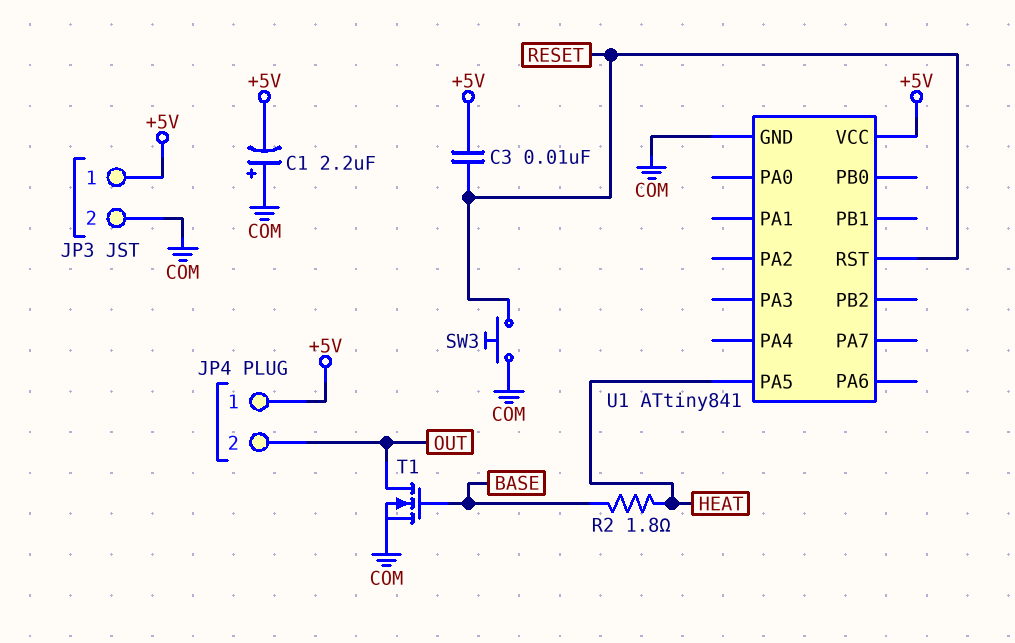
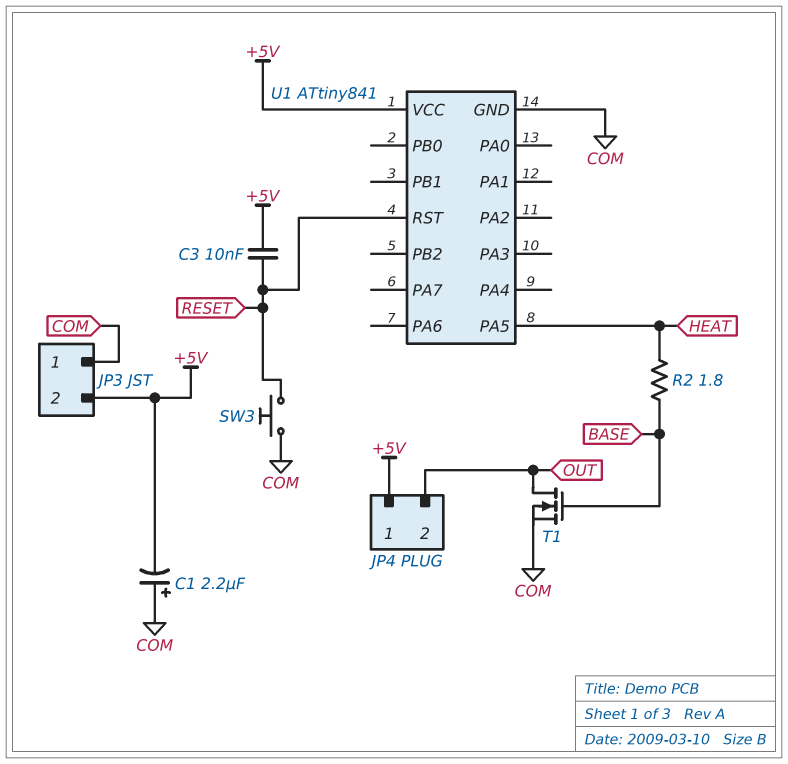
JP3 pin 1: +5V -> COM
JP3 pin 2: COM -> +5V

